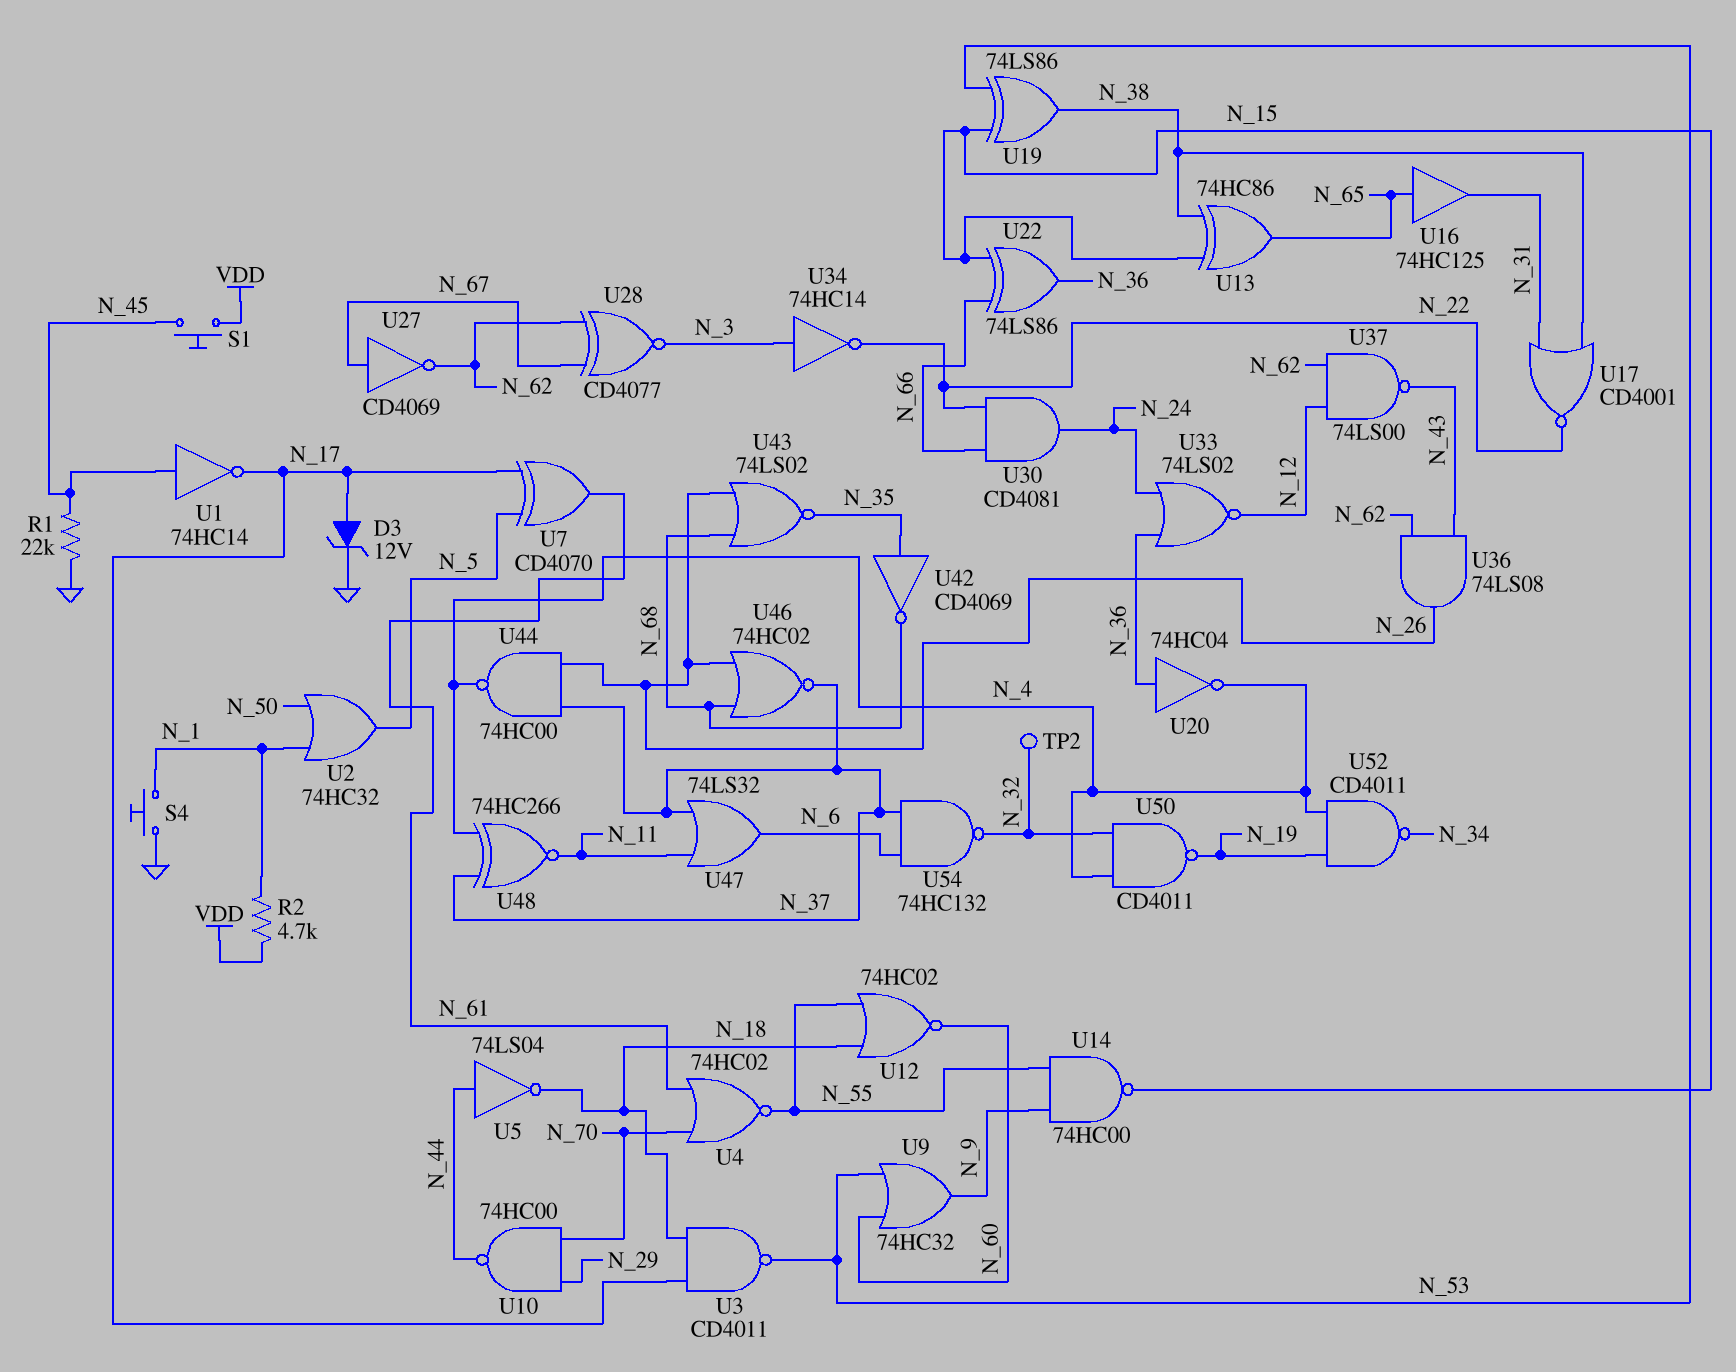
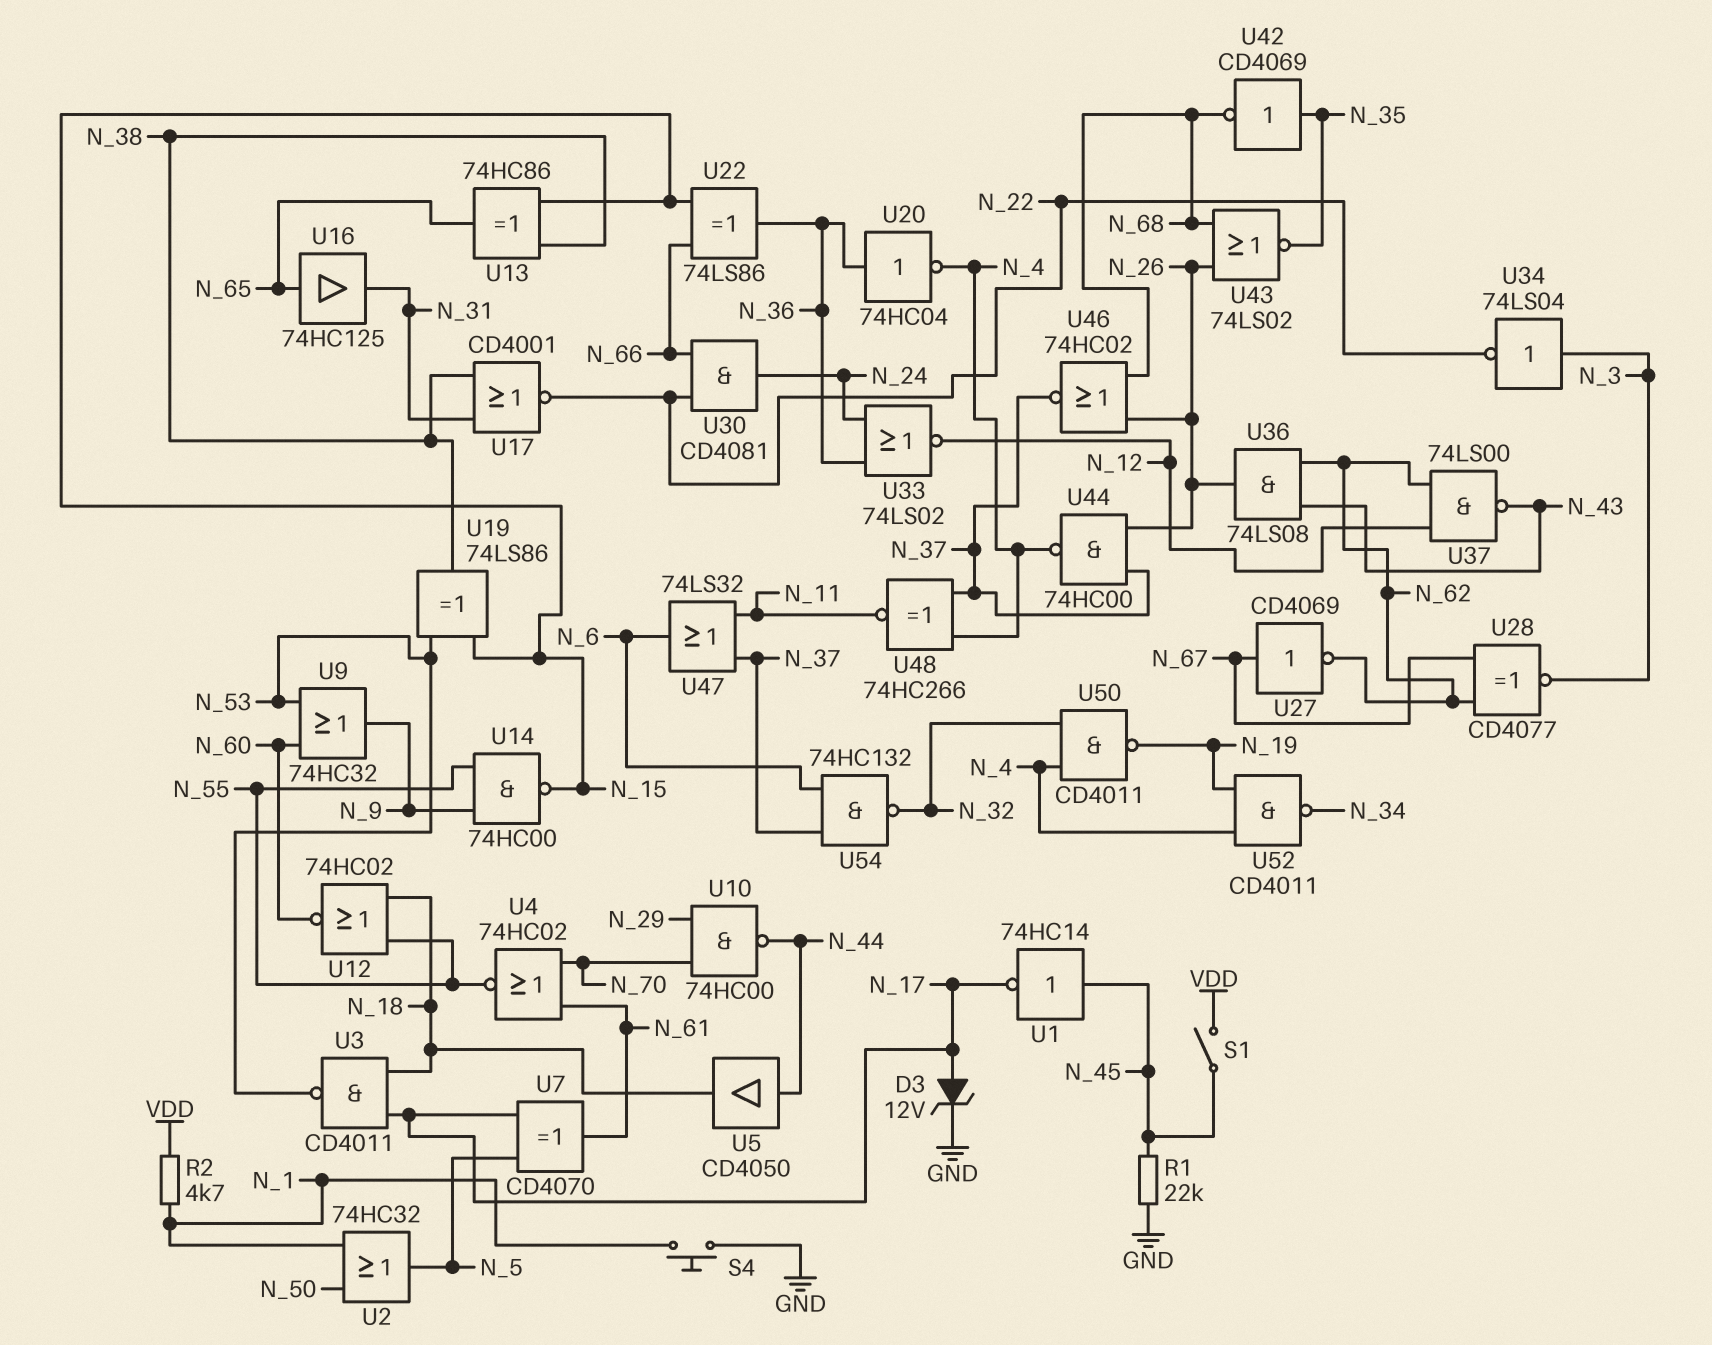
S1: button (N_45, VDD) -> switch (N_45, VDD)
TP2: test point (N_32) -> none
U5: NOT 74LS04 (in N_44, out N_18) -> buffer CD4050 (in N_44, out N_18)
U34: NOT 74HC14 (in N_3, out N_22) -> NOT 74LS04 (in N_3, out N_22)

